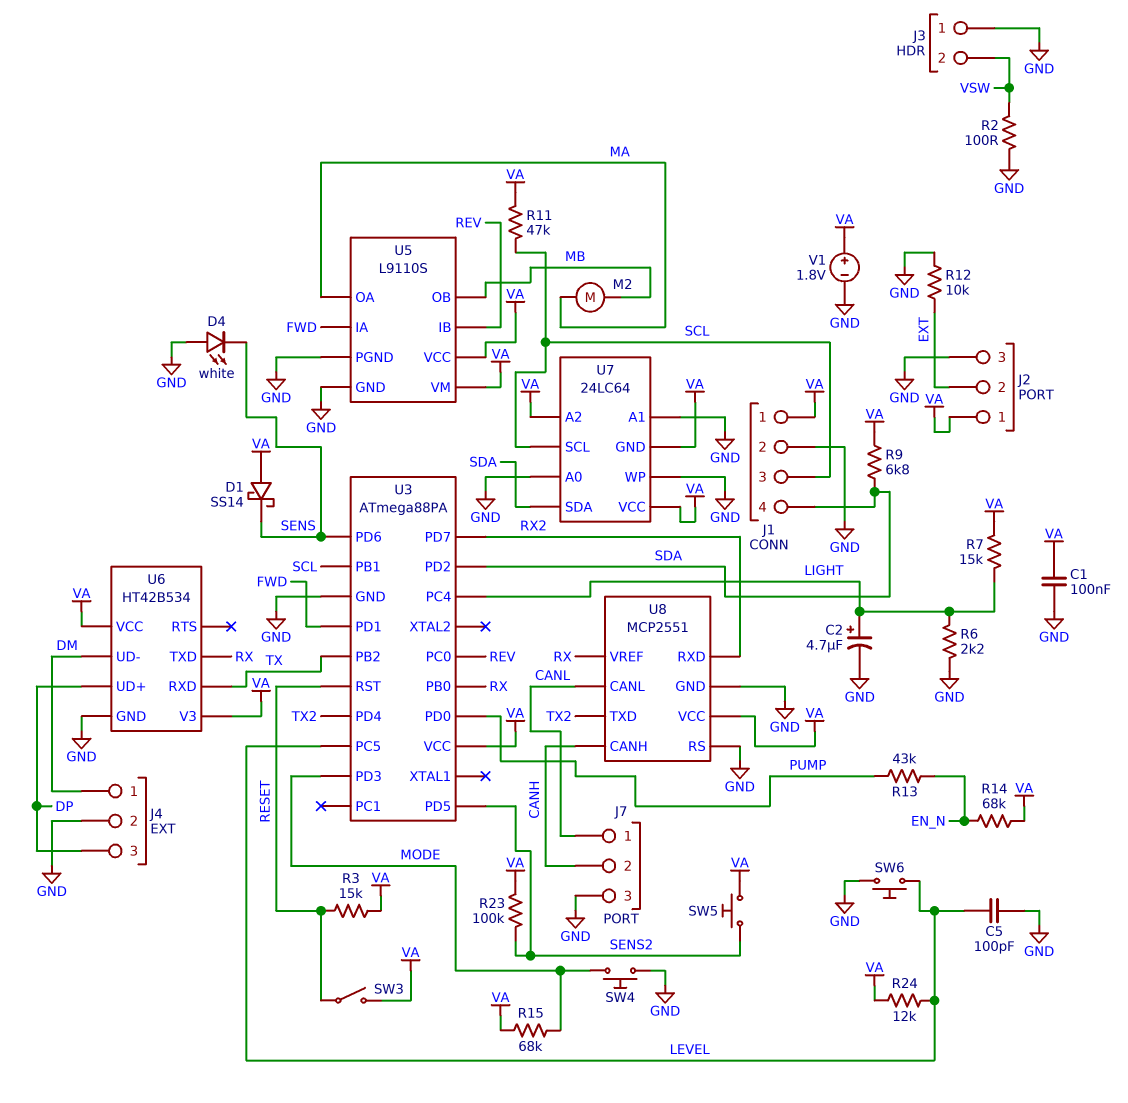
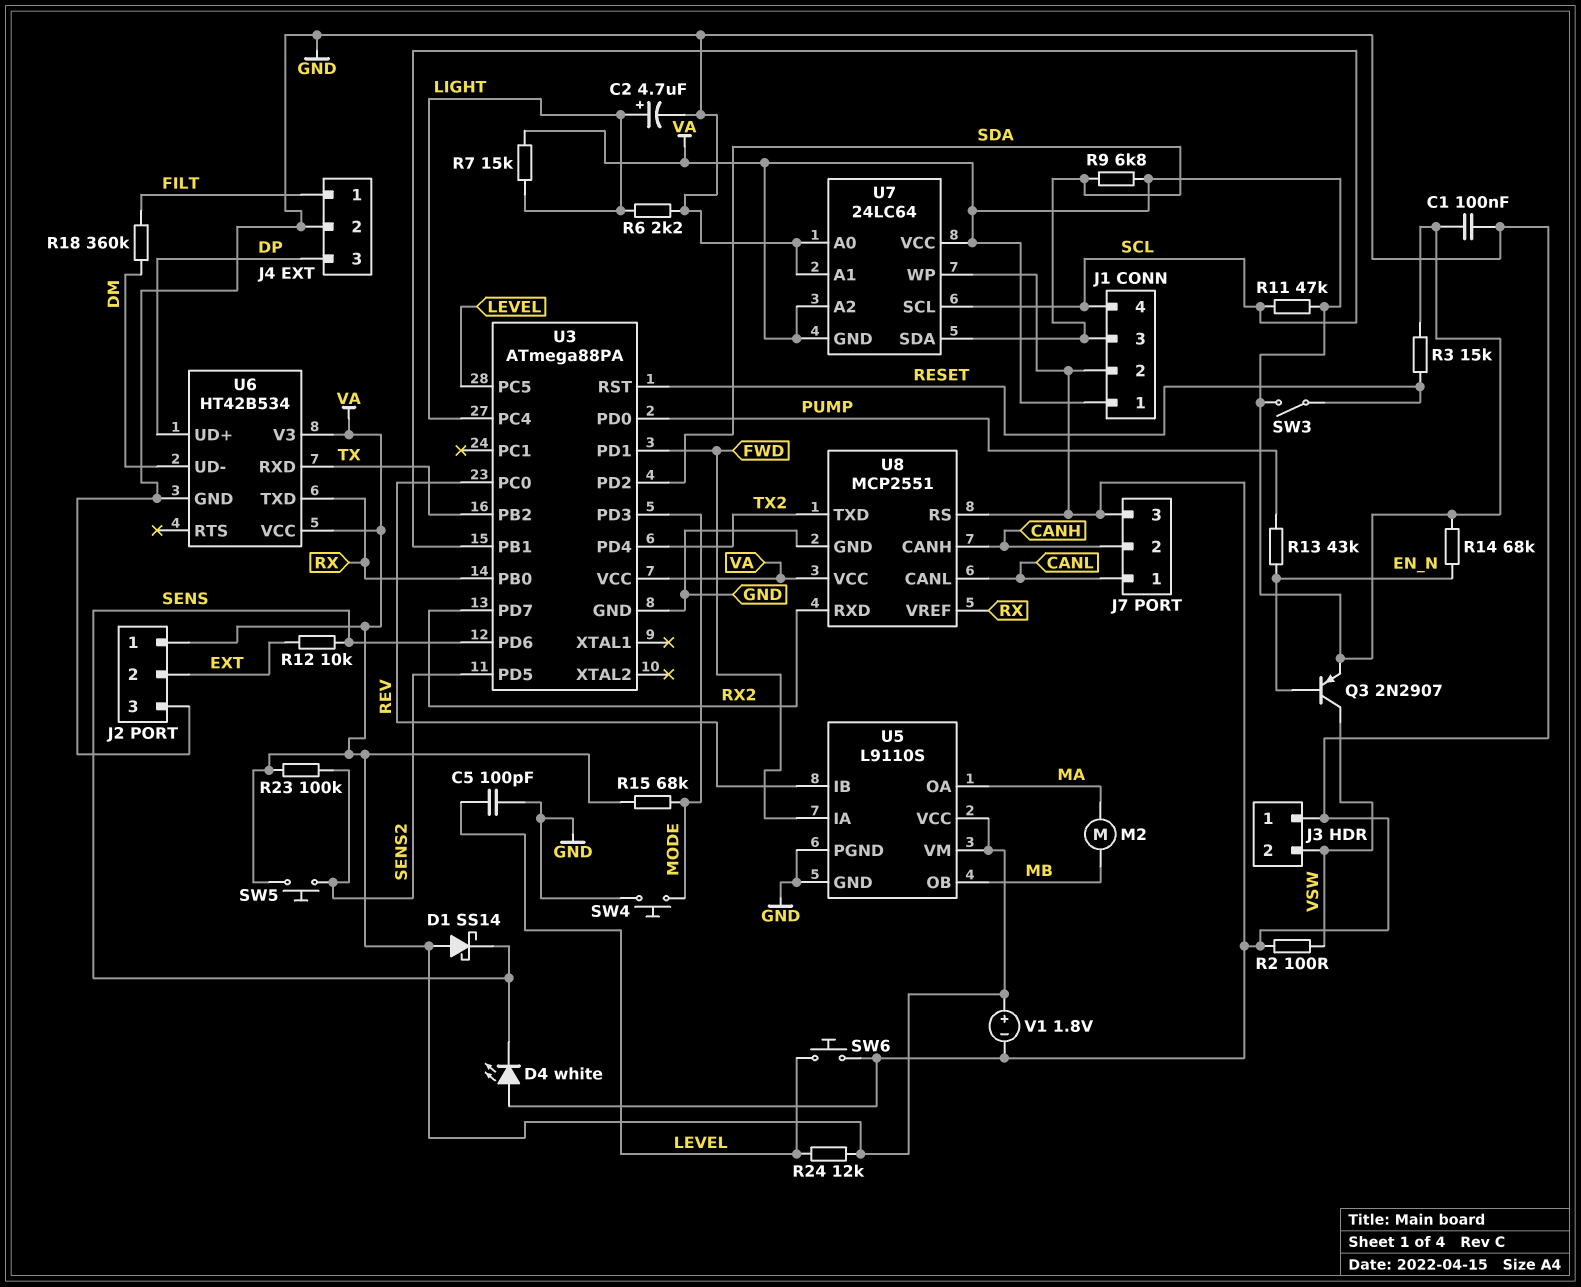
J1 pin 3: SCL -> SDA
J1 pin 4: SDA -> SCL
J4 pin 1: DM -> FILT
Q3: none -> PNP 2N2907 (B EN_N, C VSW, E VA)
R12: 10k (EXT, GND) -> 10k (EXT, SENS)
R18: none -> 360k (DM, FILT)

